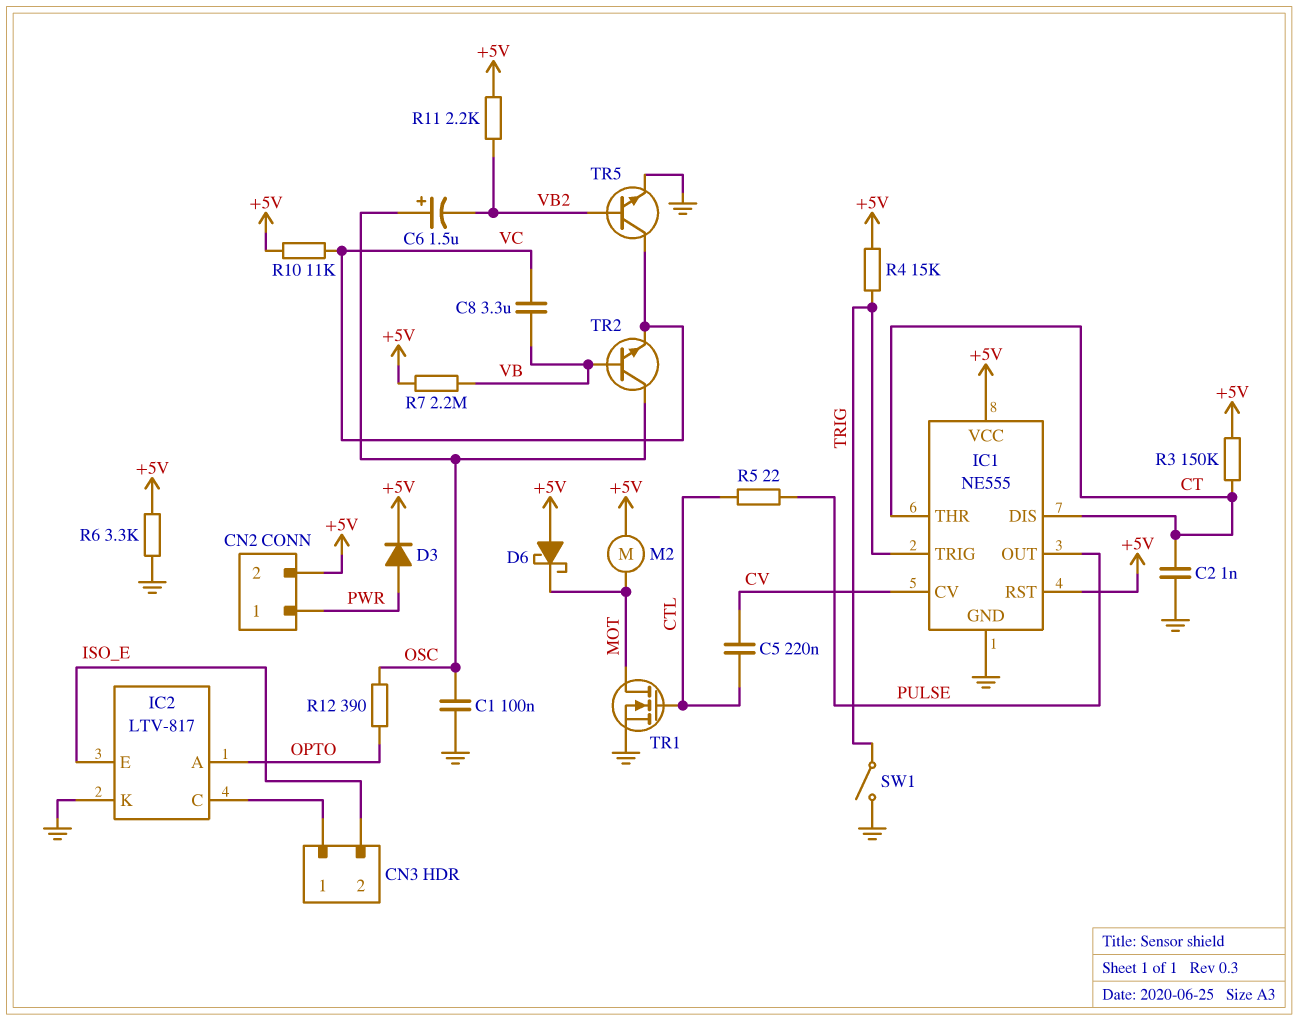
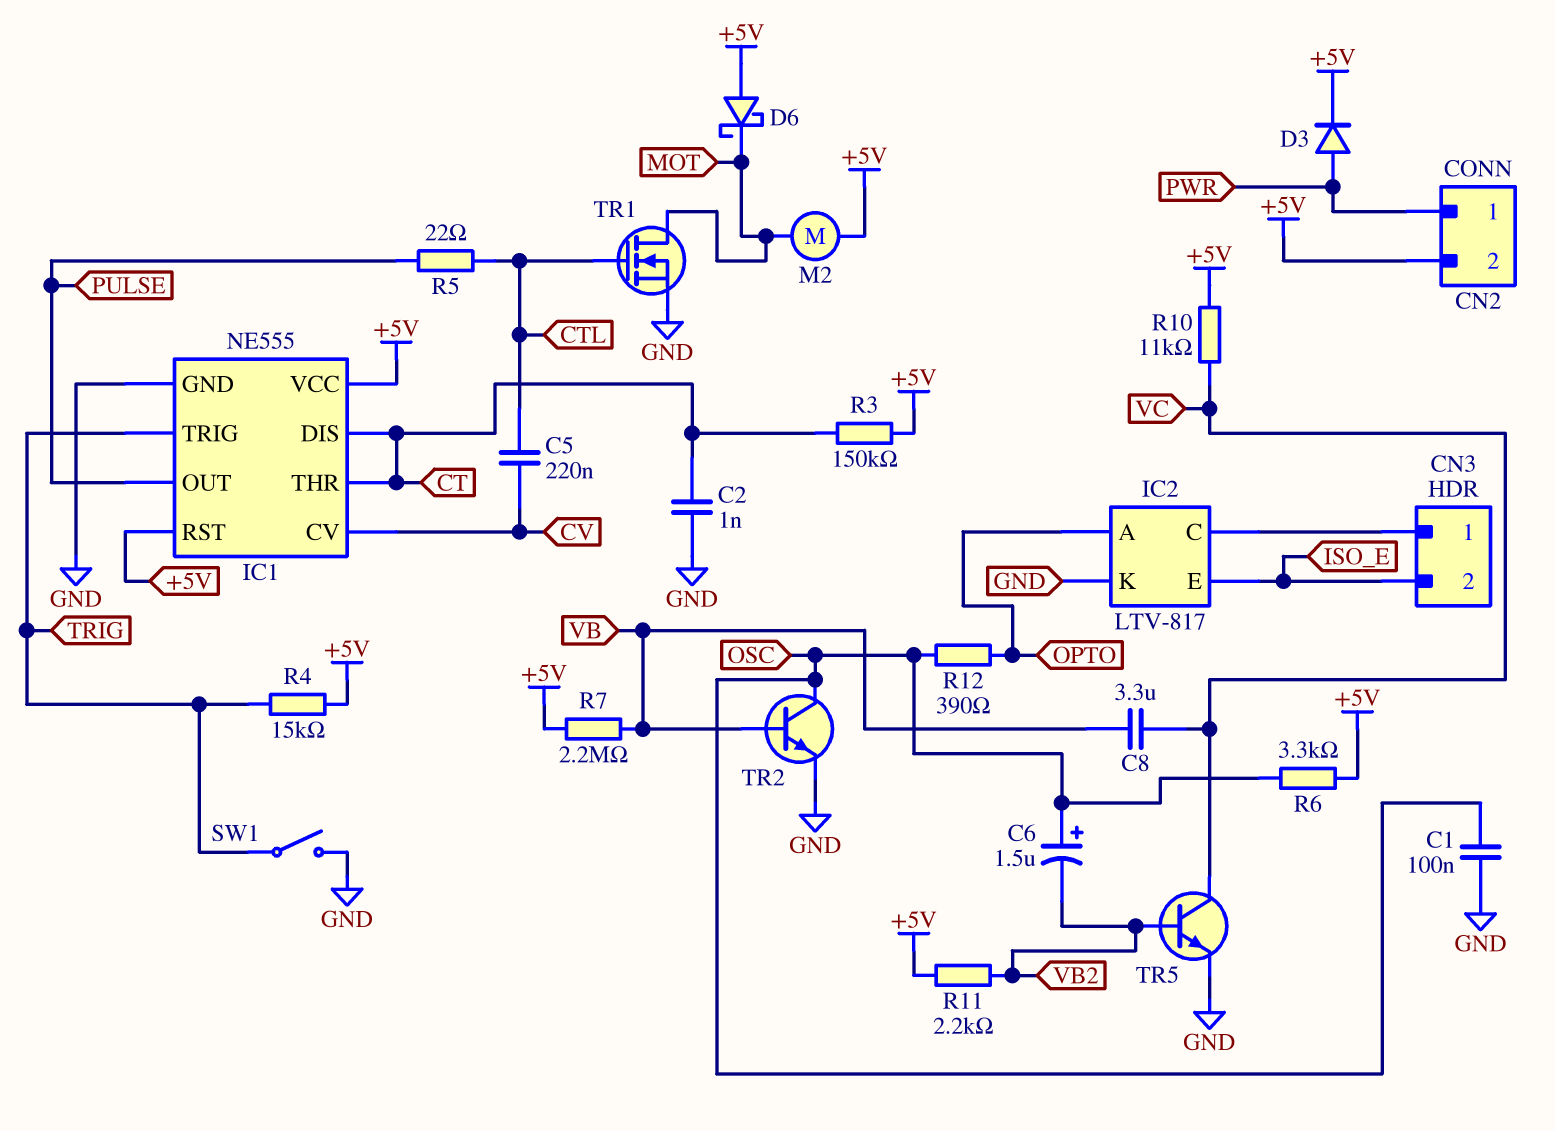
R6: 3.3k (+5V, GND) -> 3.3k (+5V, OSC)
TR2: NPN (B VB, C OSC, E VC) -> NPN (B VB, C OSC, E GND)

